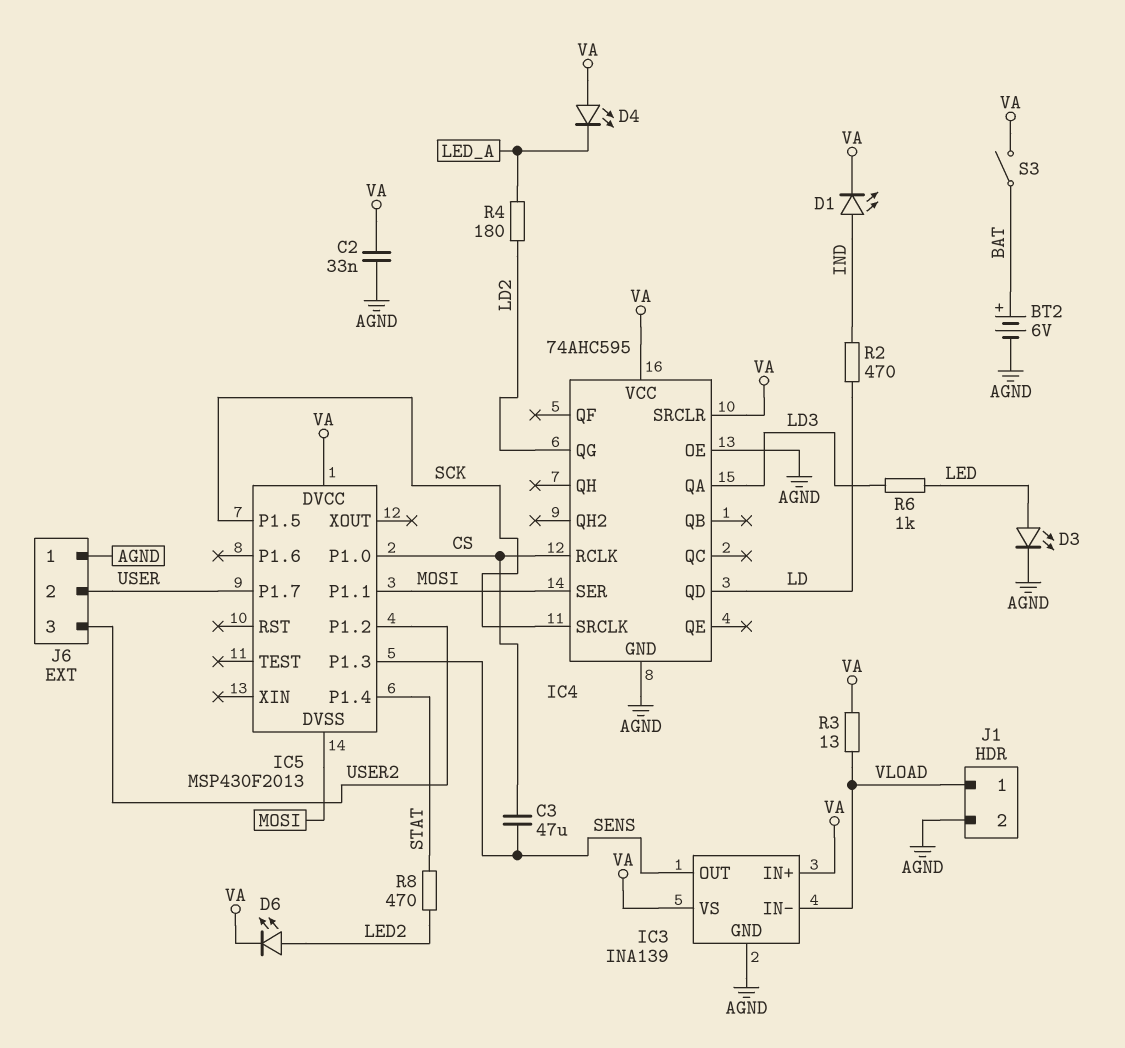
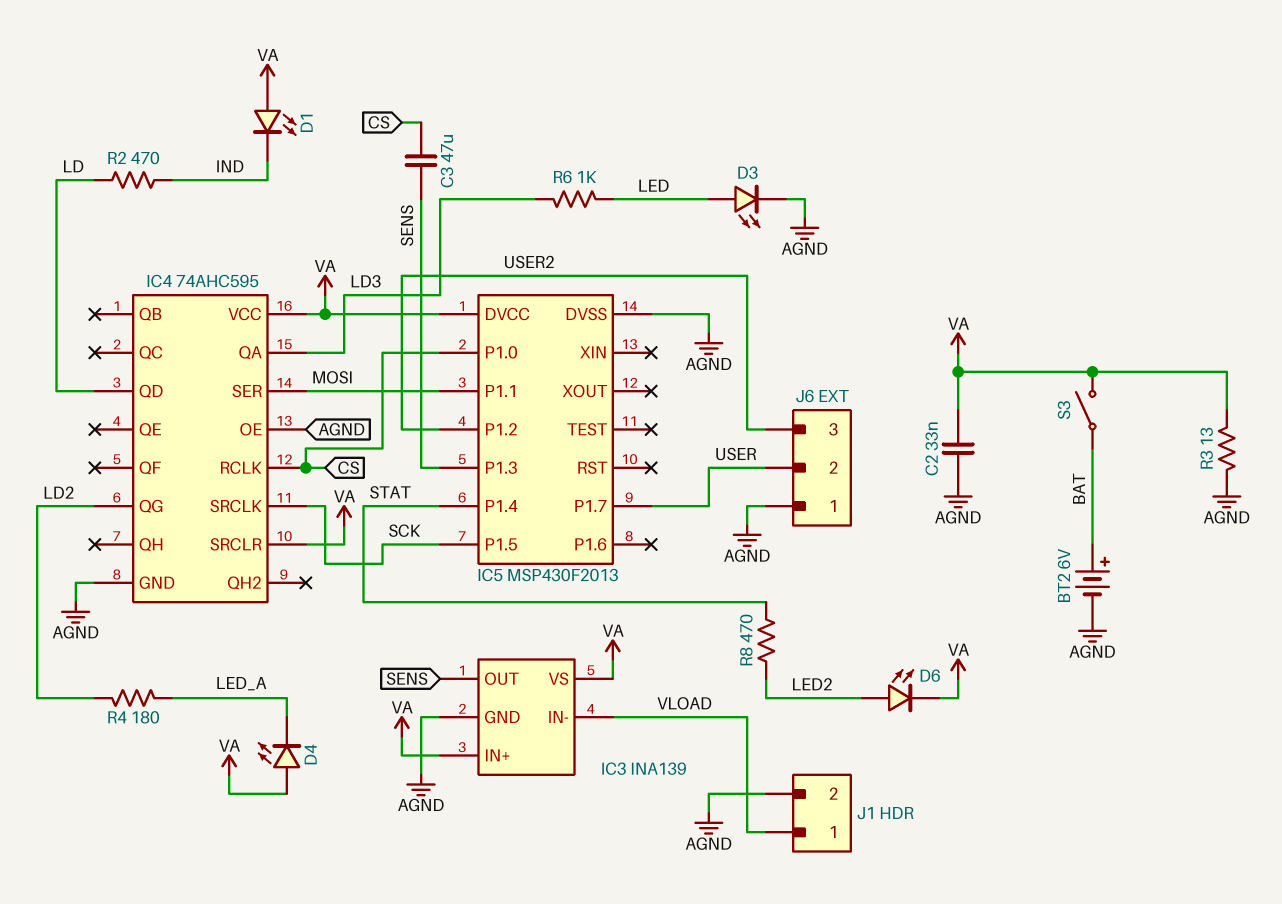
D1: LED (A IND, K VA) -> LED (A VA, K IND)
IC5 pin DVSS: MOSI -> AGND
R3: 13 (VA, VLOAD) -> 13 (AGND, VA)

